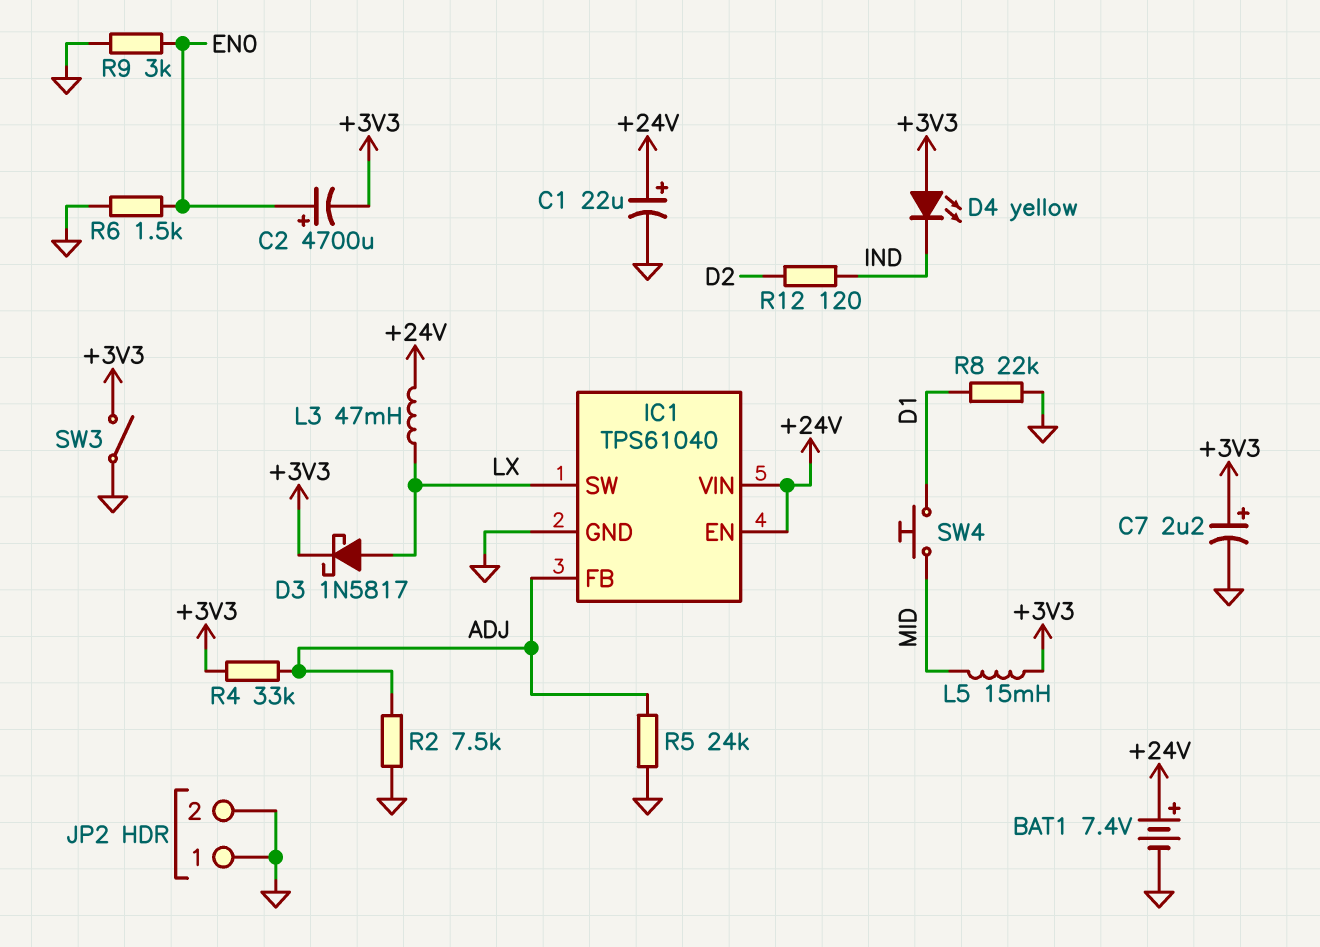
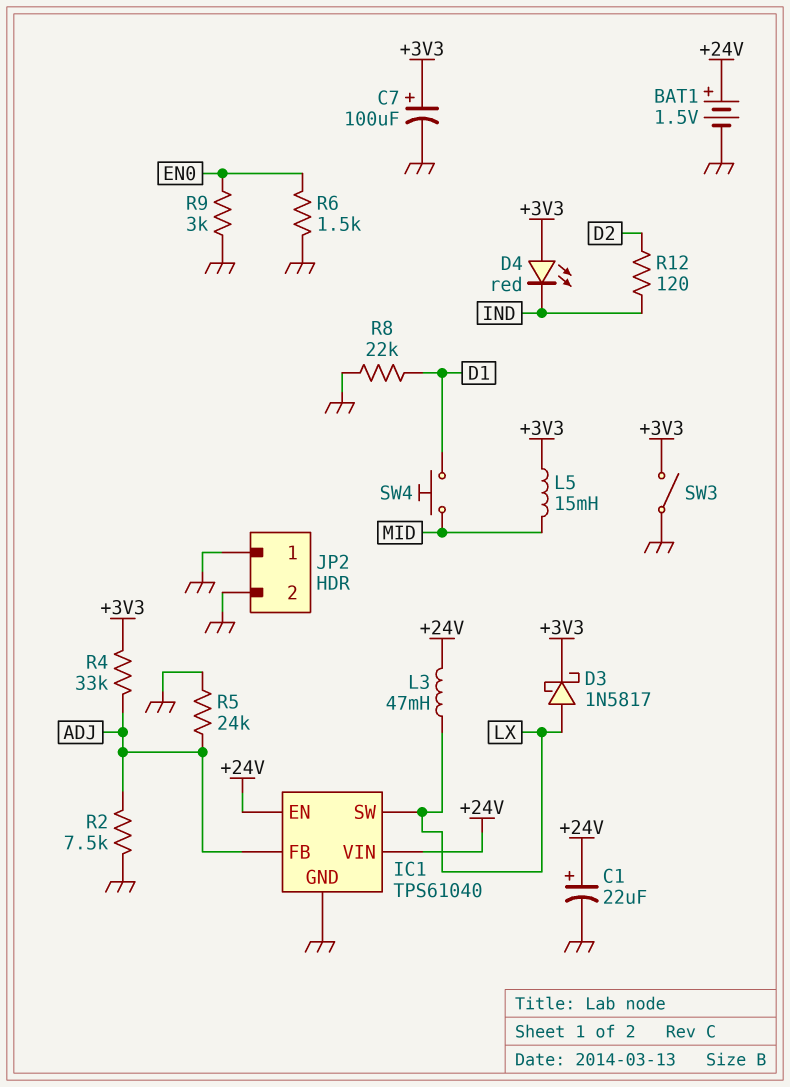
BAT1: 7.4V (plus +24V, minus GND) -> 1.5V (plus +24V, minus GND)
C2: 4700uF (plus EN0, minus +3V3) -> none
C7: 2.2uF (plus +3V3, minus GND) -> 100uF (plus +3V3, minus GND)
D4: LED yellow (A +3V3, K IND) -> LED red (A +3V3, K IND)

